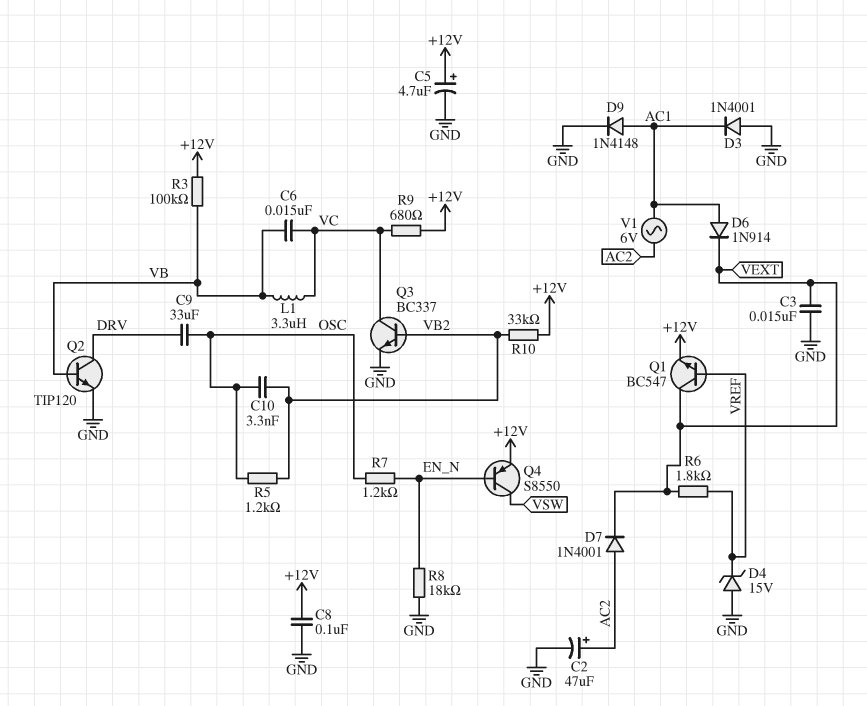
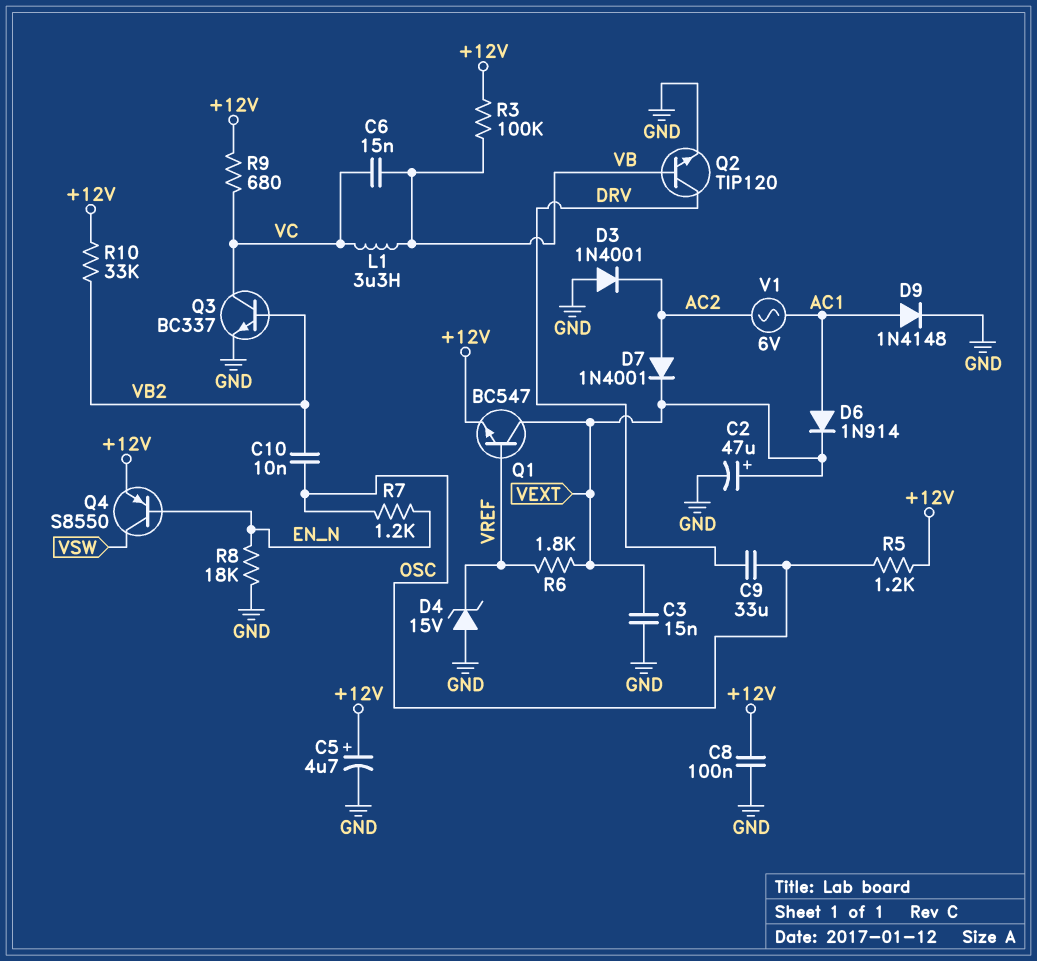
C2: 47uF (plus AC2, minus GND) -> 47uF (plus VEXT, minus GND)
C10: 3.3nF (OSC, VB2) -> 10nF (OSC, VB2)
D3: diode 1N4001 (A GND, K AC1) -> diode 1N4001 (A GND, K AC2)
R5: 1.2k (OSC, VB2) -> 1.2k (+12V, OSC)

